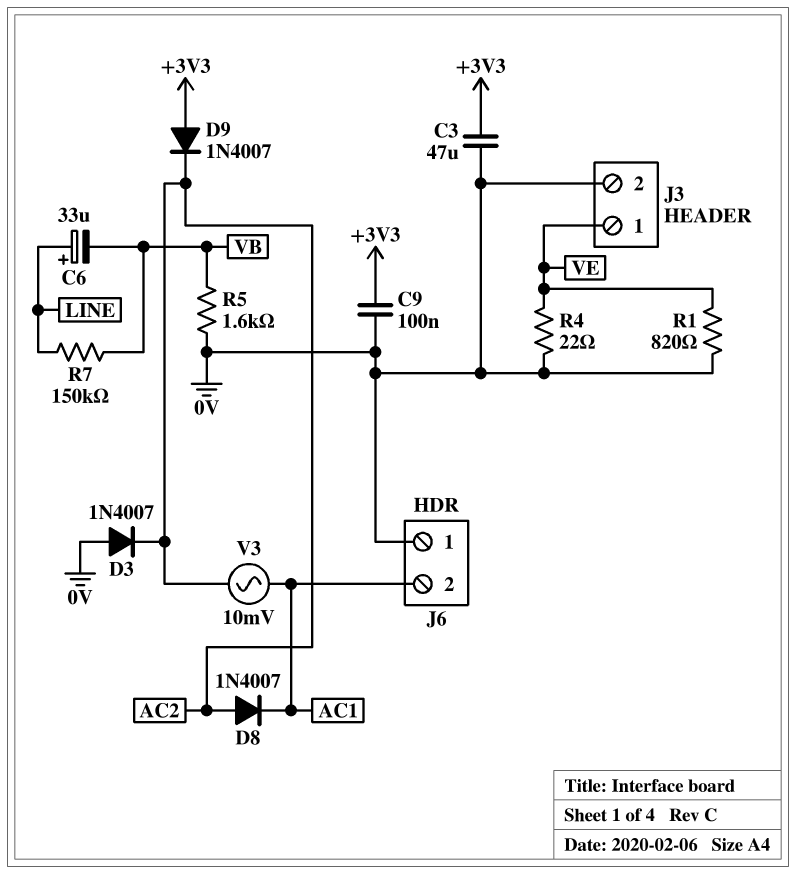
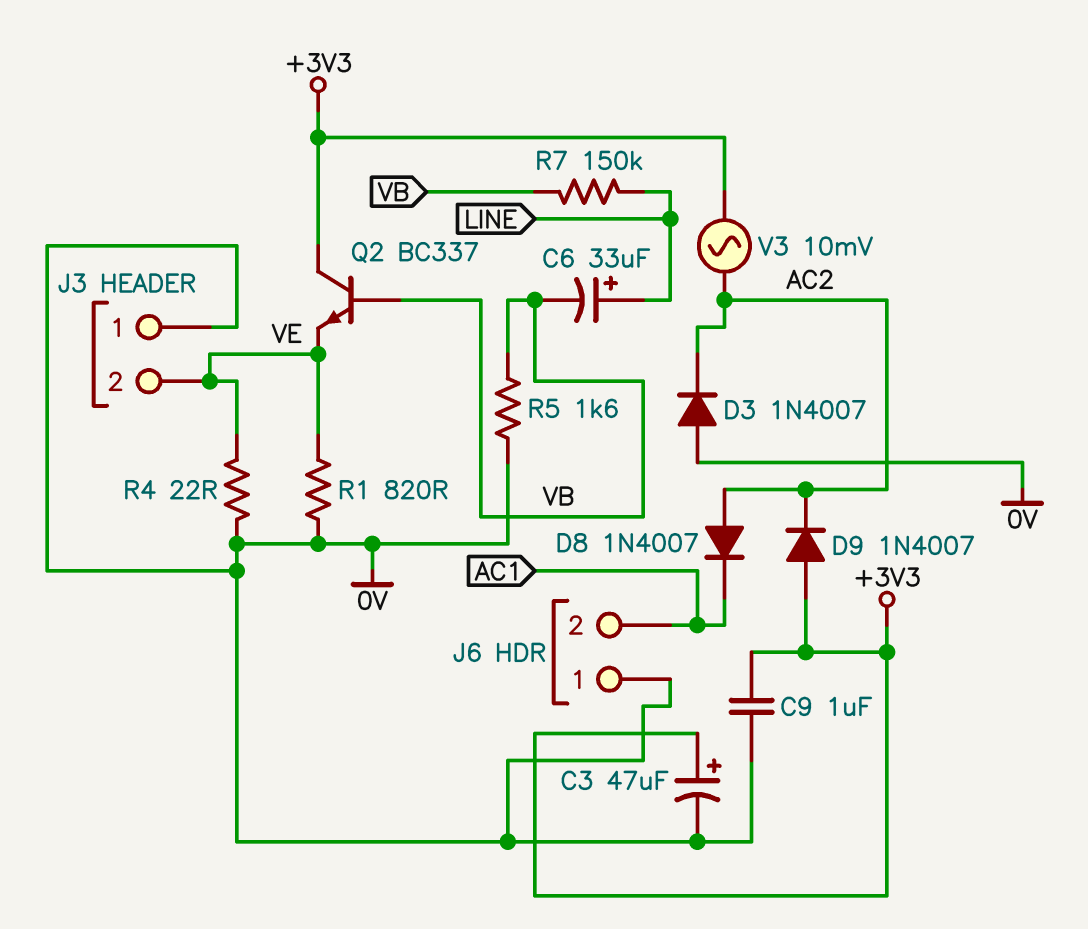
C3: 47uF (+3V3, 0V) -> 47uF (plus +3V3, minus 0V)
C9: 100nF (+3V3, 0V) -> 1uF (+3V3, 0V)
J3 pin 1: VE -> 0V
J3 pin 2: 0V -> VE
Q2: none -> NPN BC337 (B VB, C +3V3, E VE)
V3: AC 10mV (AC1, AC2) -> AC 10mV (+3V3, AC2)

